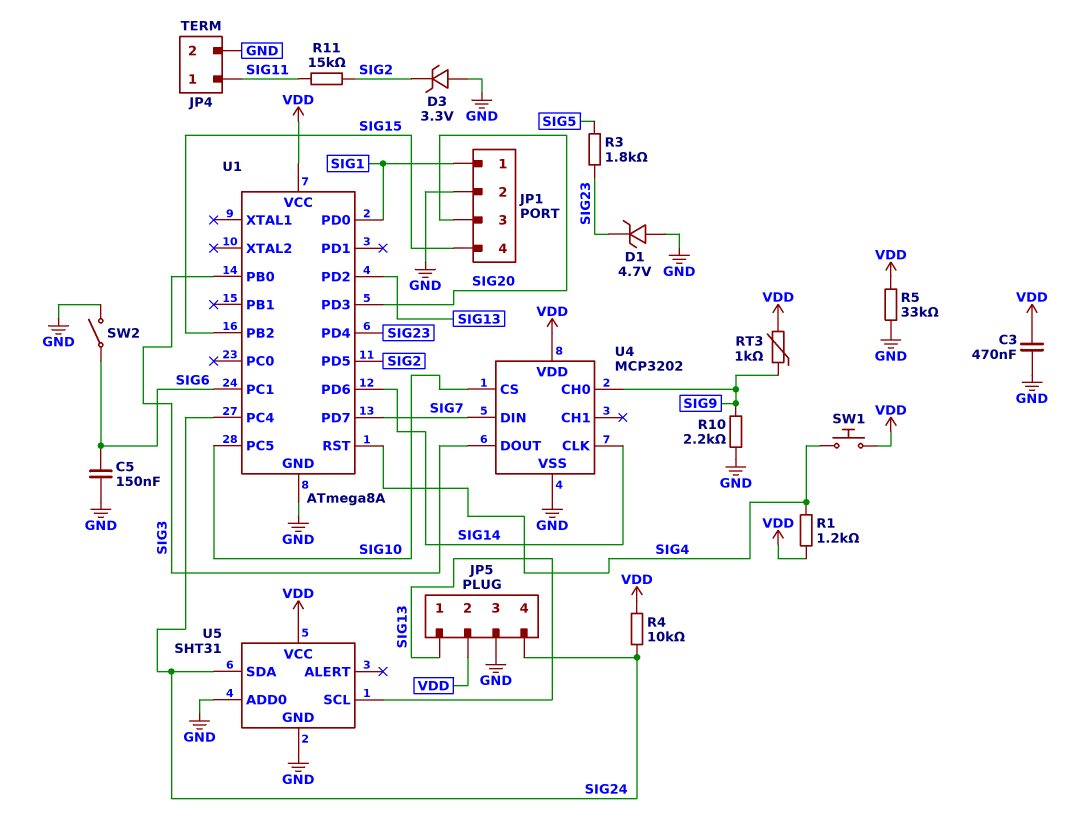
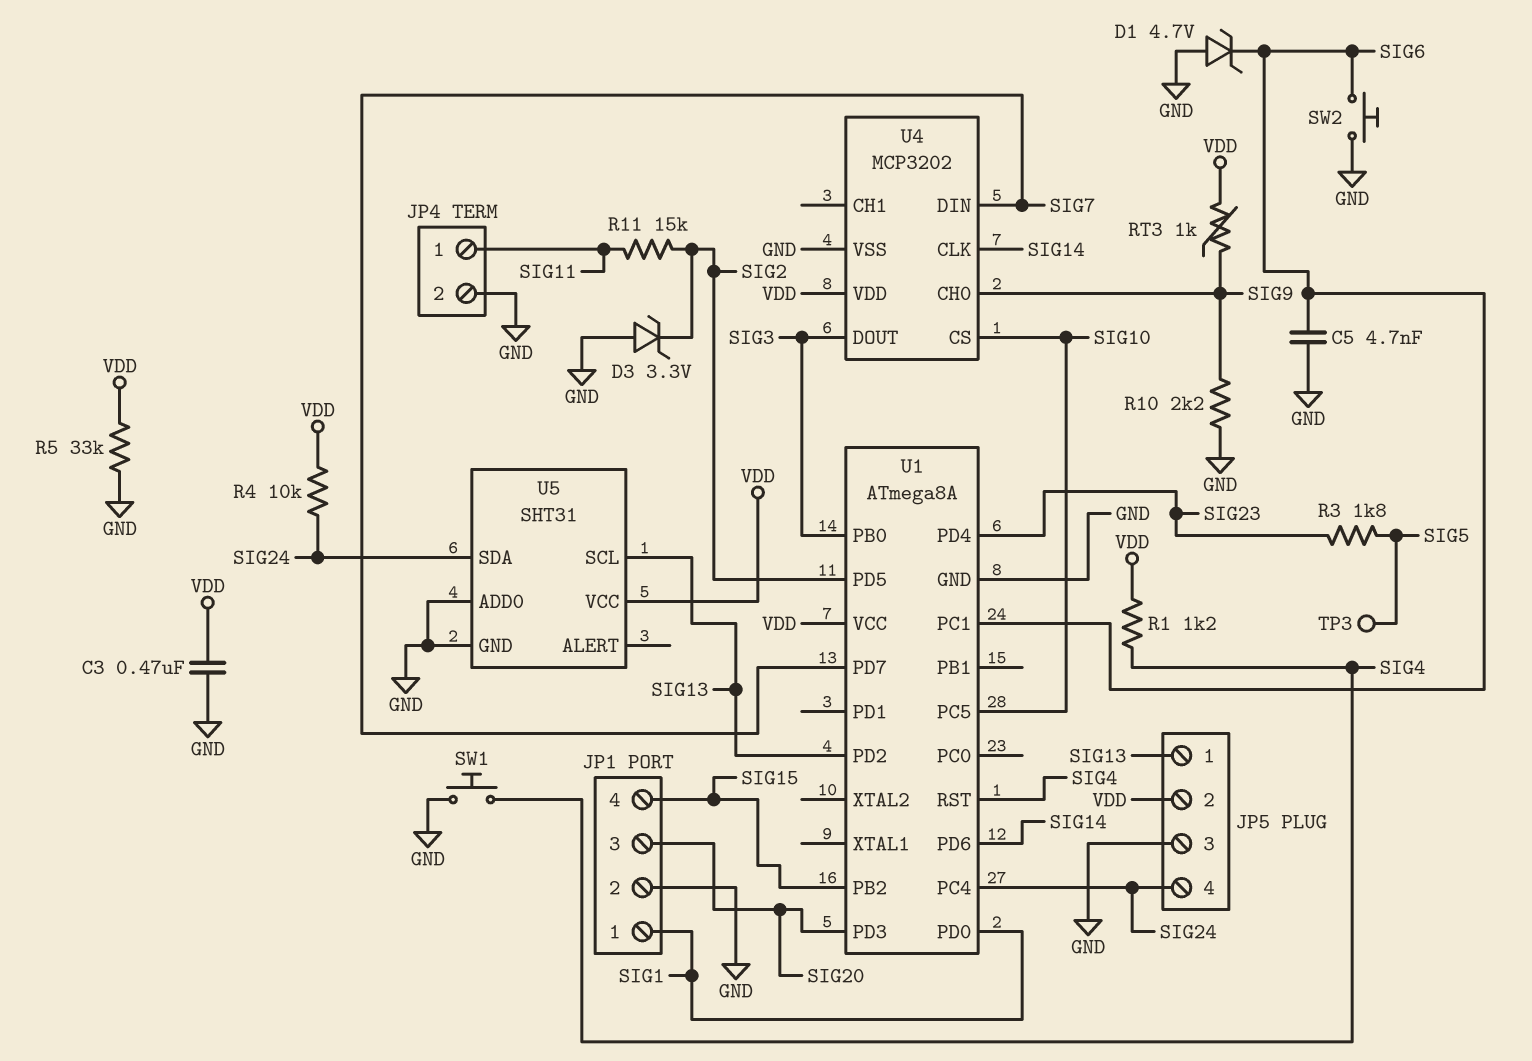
C5: 150nF (GND, SIG6) -> 4.7nF (GND, SIG6)
D1: zener 4.7V (A GND, K SIG23) -> zener 4.7V (A GND, K SIG6)
SW1: button (SIG4, VDD) -> button (GND, SIG4)
SW2: switch (GND, SIG6) -> button (GND, SIG6)
TP3: none -> test point (SIG5)

